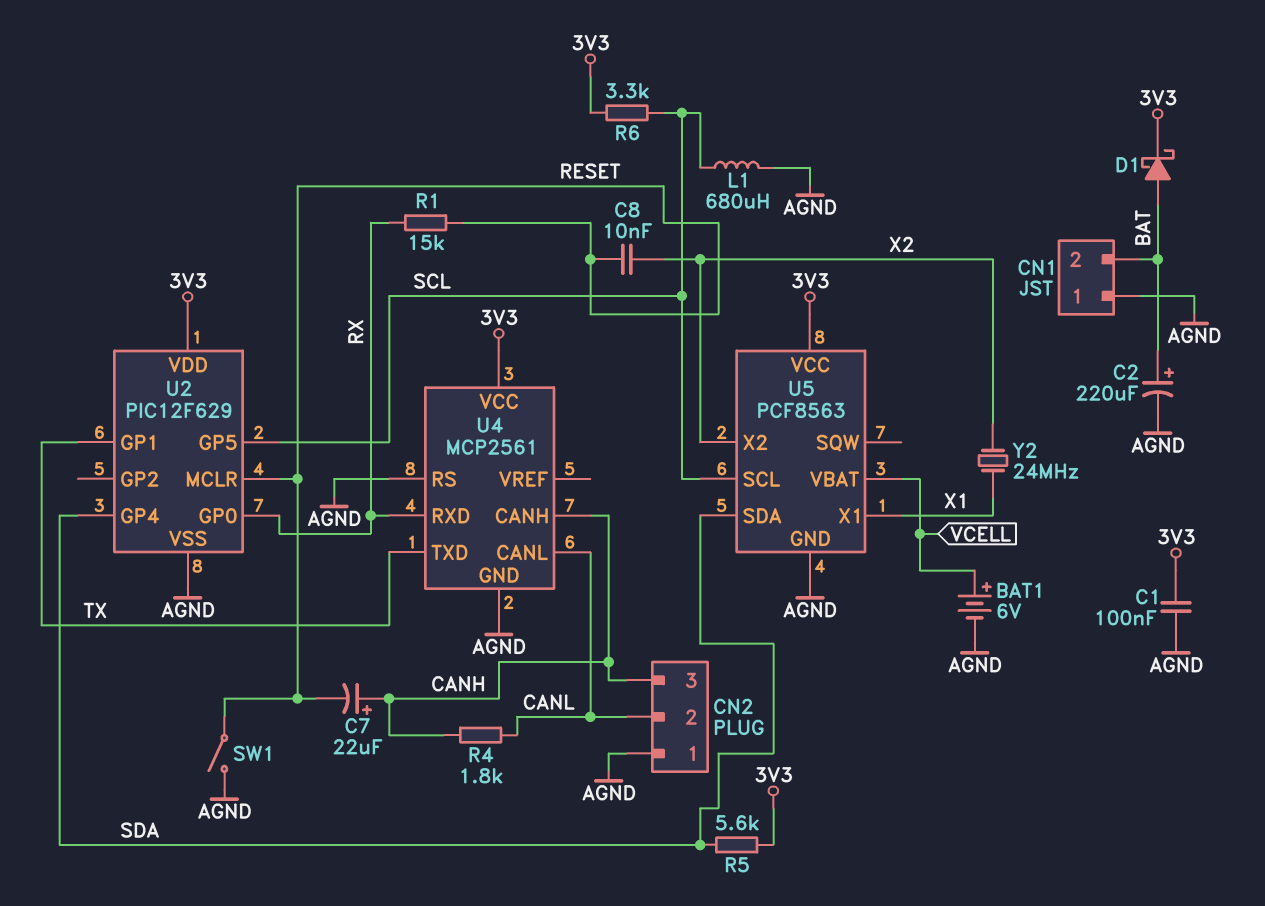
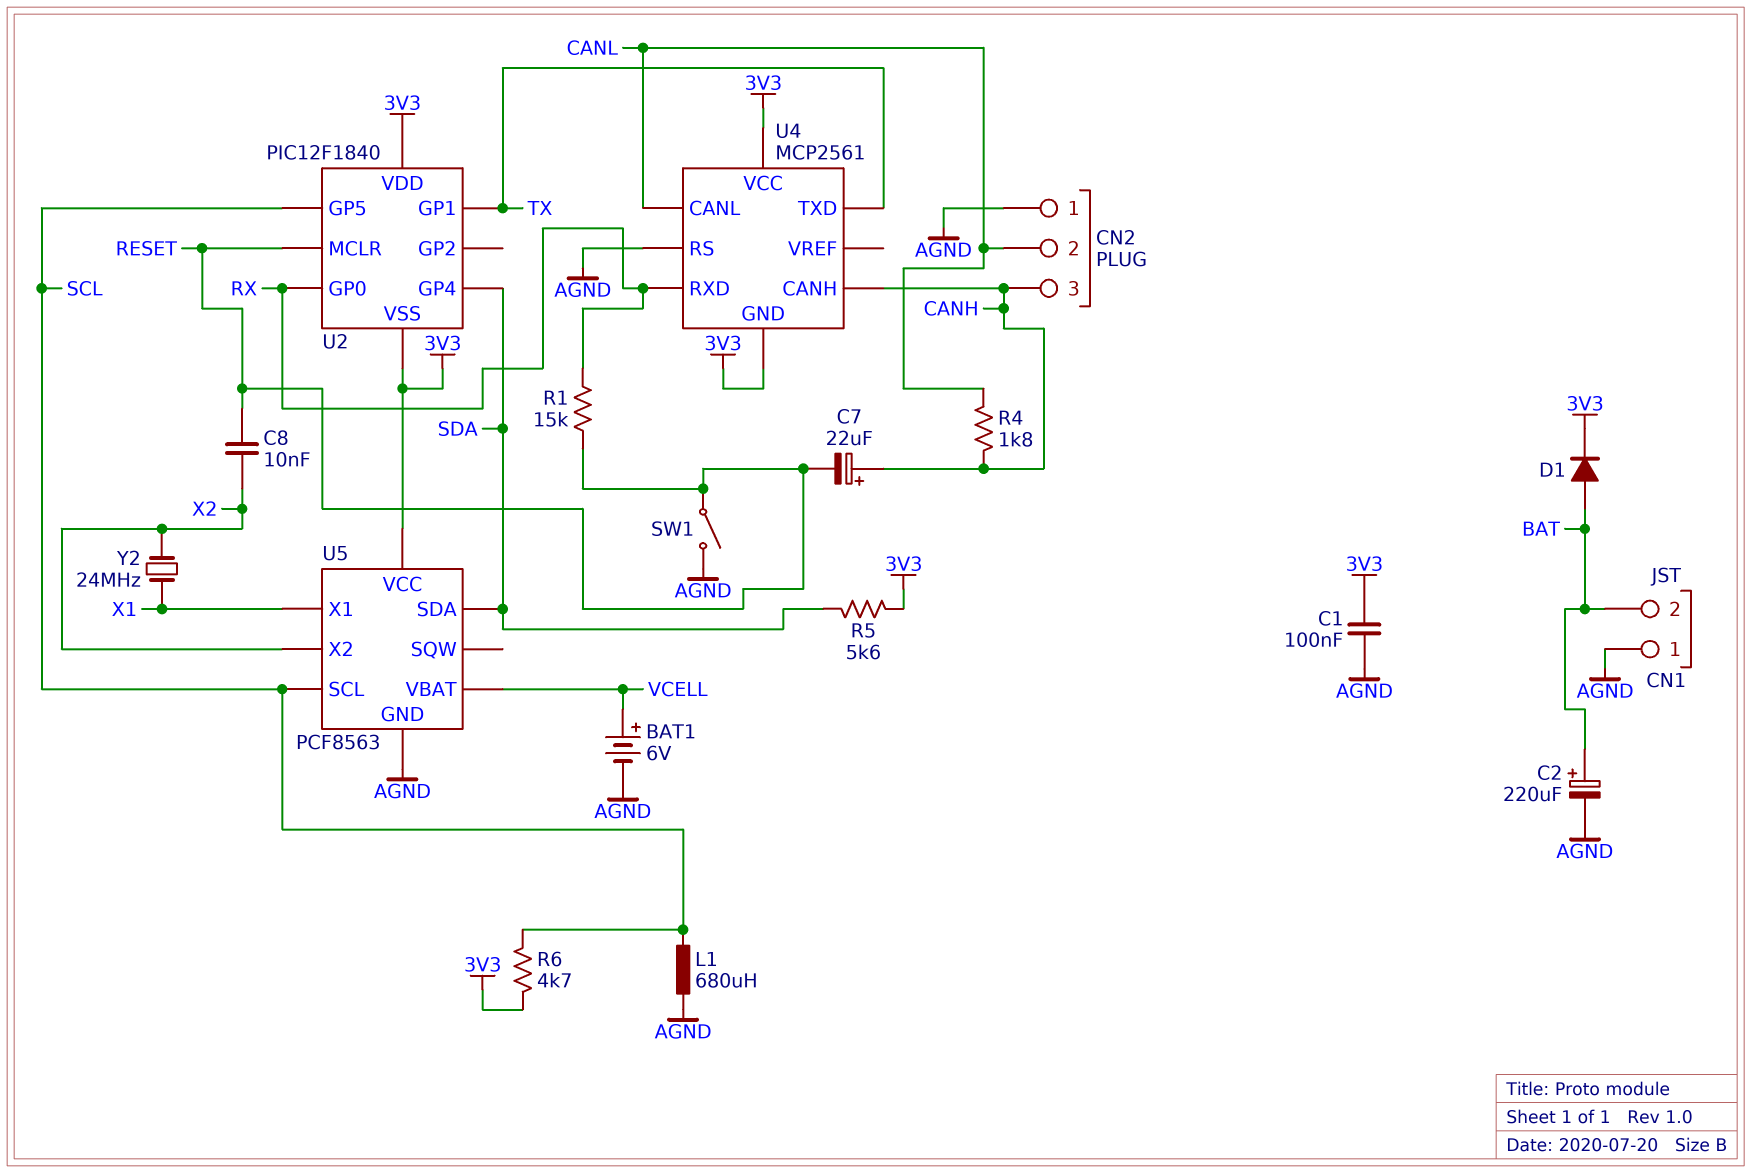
D1: schottky (A BAT, K 3V3) -> diode (A BAT, K 3V3)
R6: 3.3k (3V3, SCL) -> 4.7k (3V3, SCL)
U2: PIC12F629 -> PIC12F1840
U2 pin VSS: AGND -> 3V3
U4 pin GND: AGND -> 3V3

